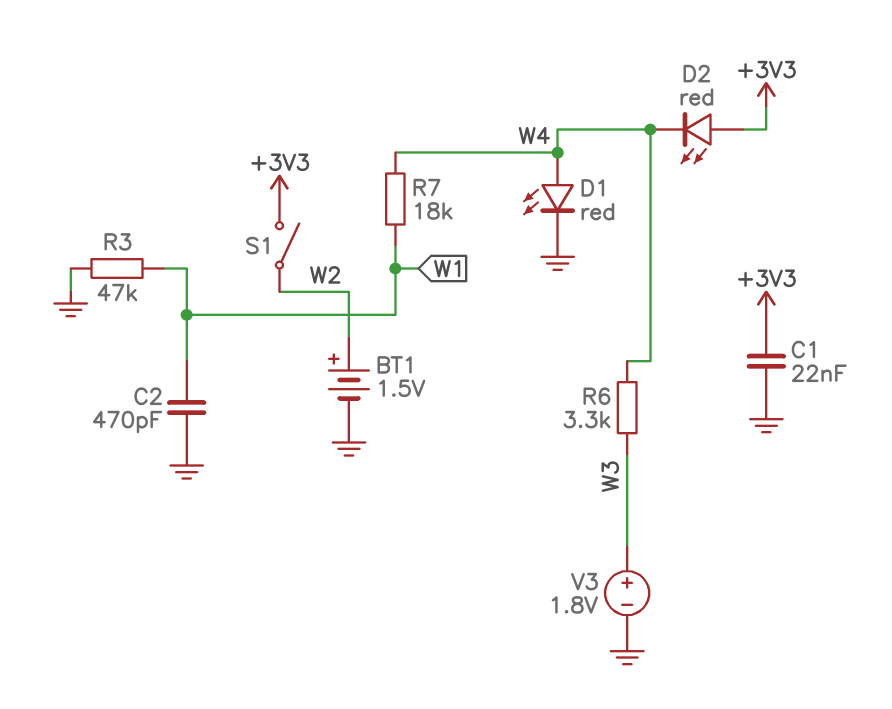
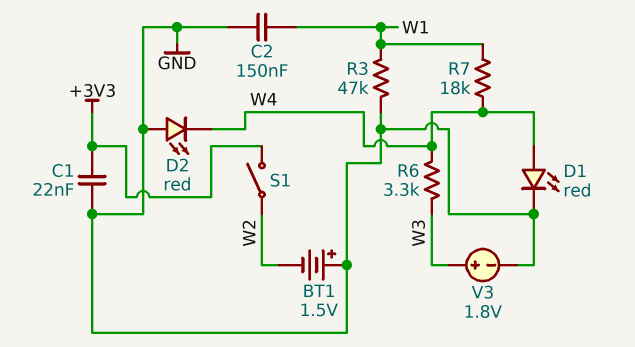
BT1: 1.5V (plus W2, minus GND) -> 1.5V (plus GND, minus W2)
C2: 470pF (GND, W1) -> 150nF (GND, W1)
D2: LED red (A +3V3, K W4) -> LED red (A GND, K W4)

